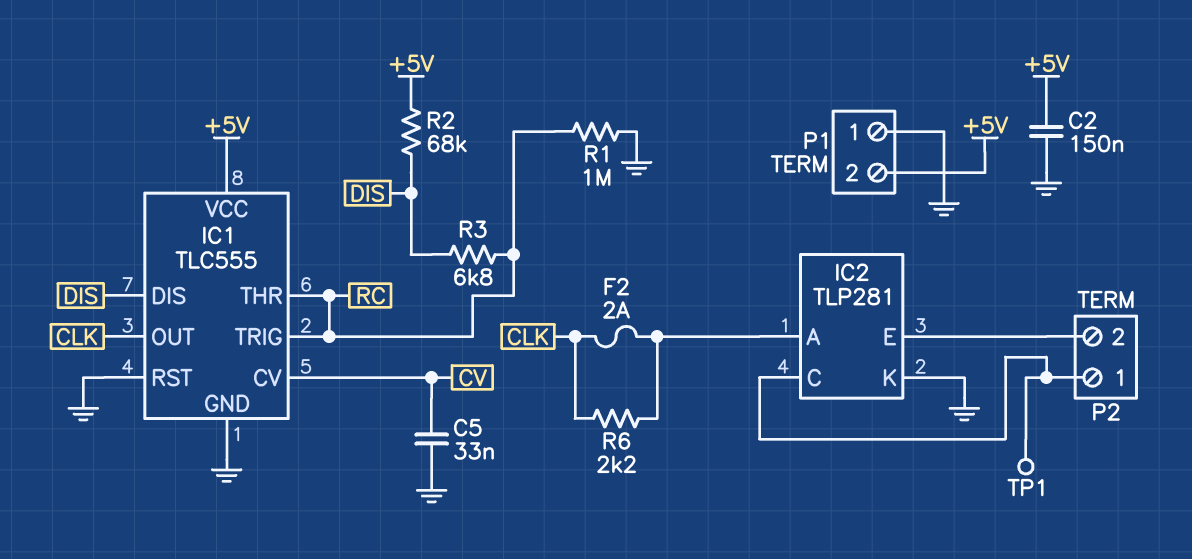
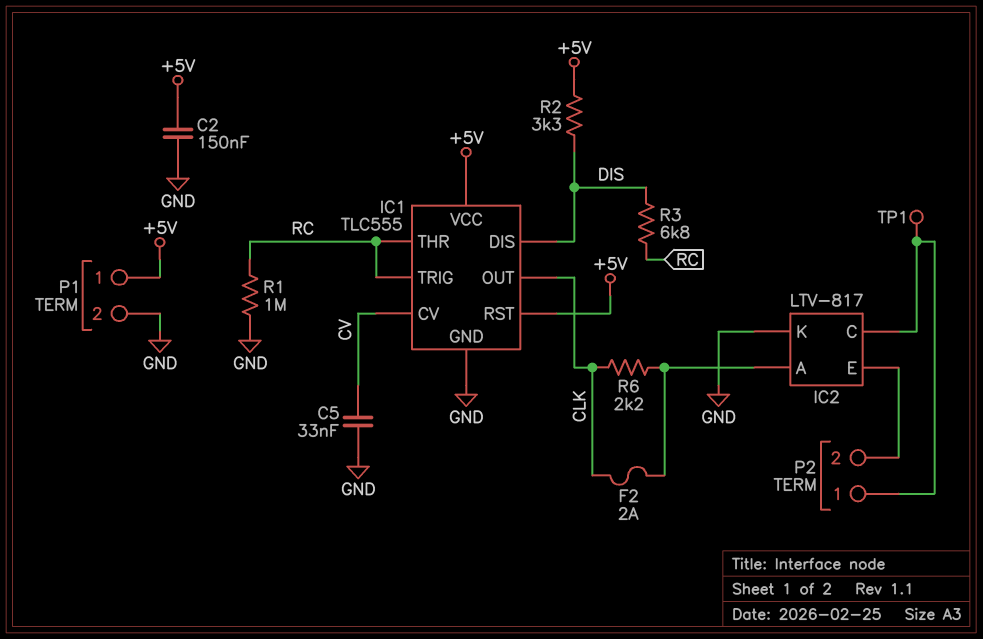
IC1 pin RST: GND -> +5V
IC2: TLP281 -> LTV-817
P1 pin 1: GND -> +5V
P1 pin 2: +5V -> GND
R2: 68k (+5V, DIS) -> 3.3k (+5V, DIS)

